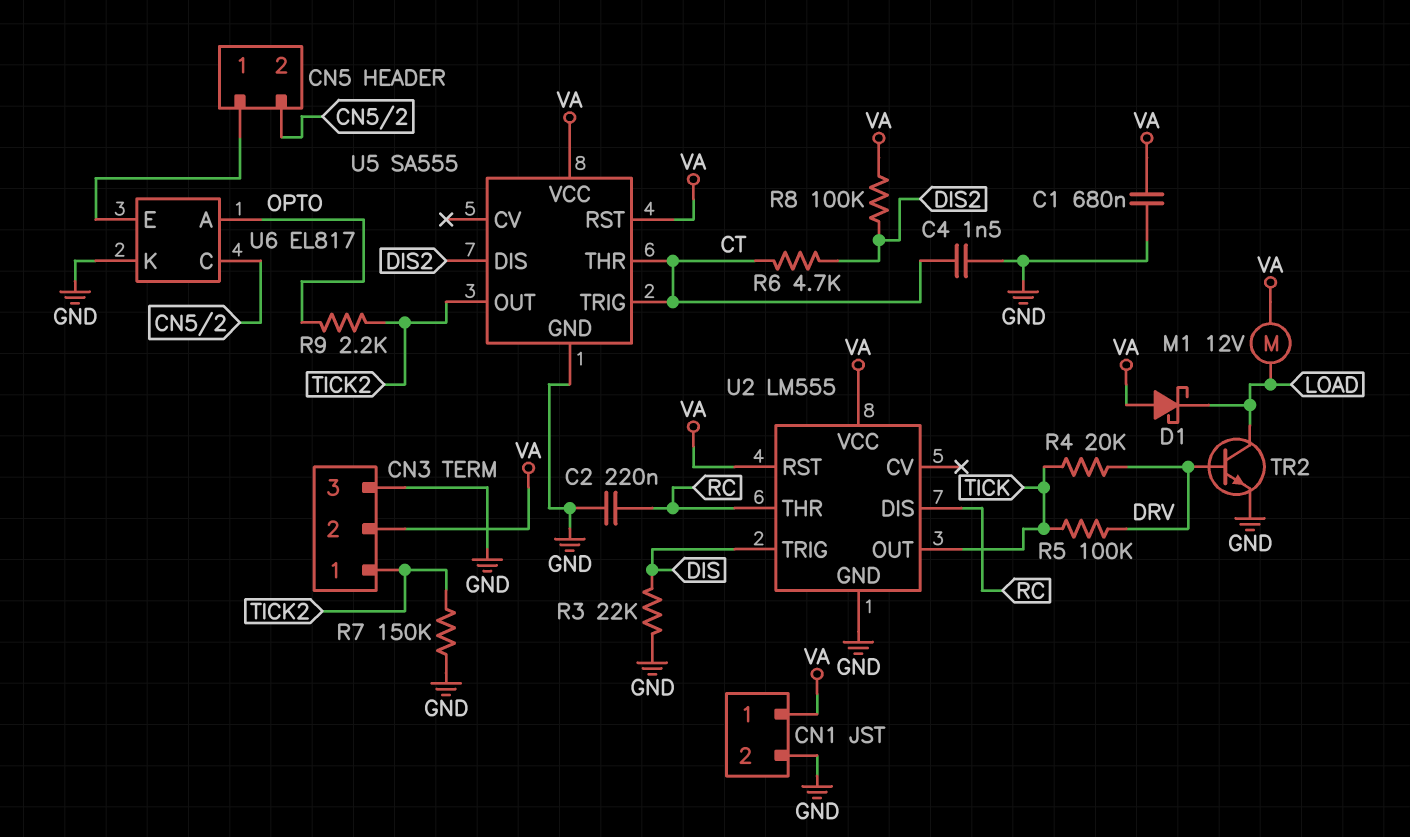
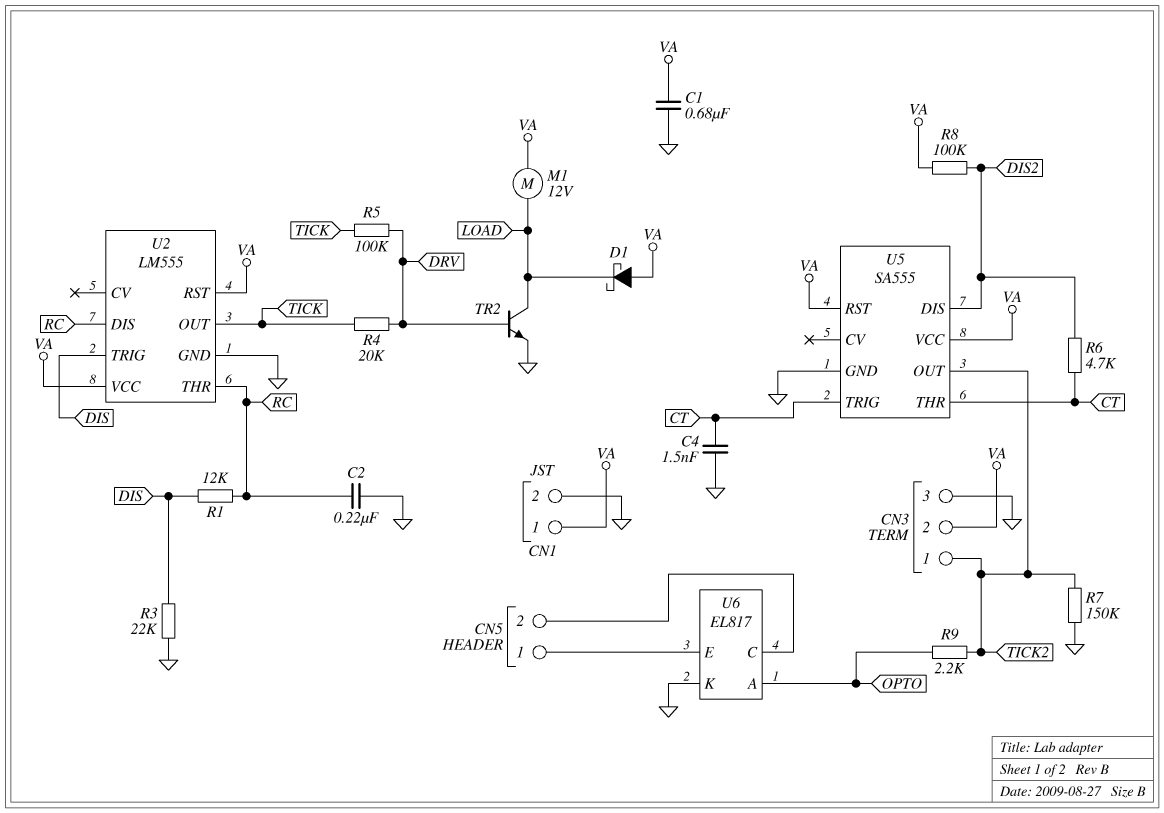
R1: none -> 12k (DIS, RC)

